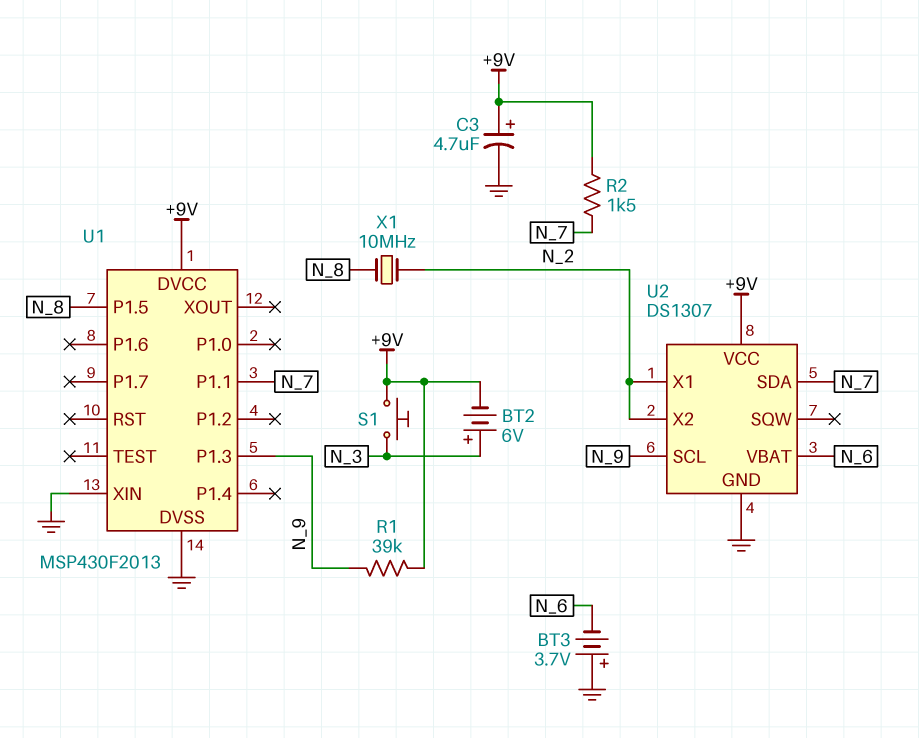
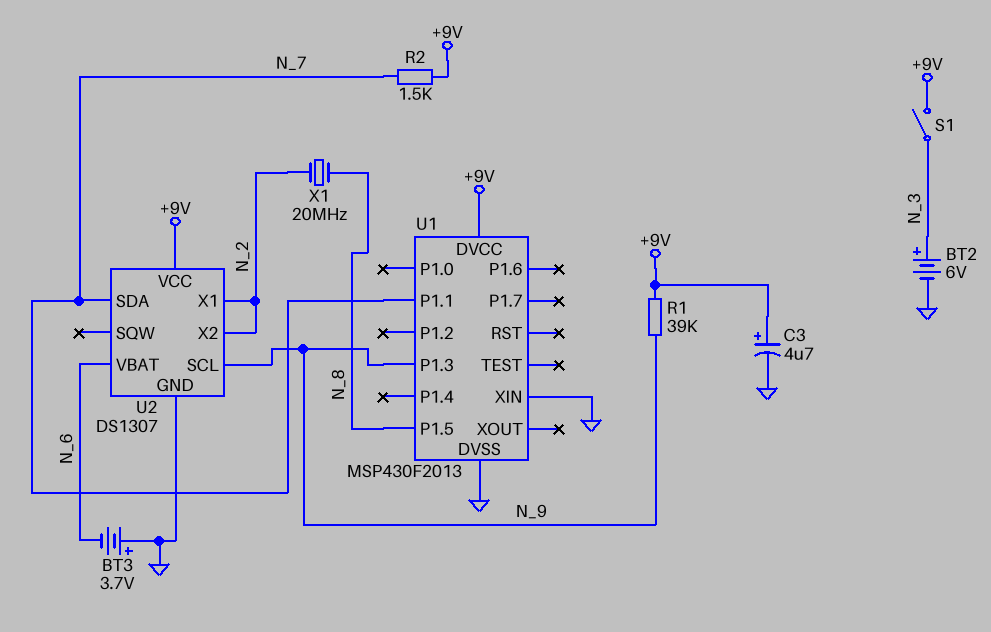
BT2: 6V (plus N_3, minus +9V) -> 6V (plus N_3, minus GND)
S1: button (+9V, N_3) -> switch (+9V, N_3)
X1: 10MHz (N_2, N_8) -> 20MHz (N_2, N_8)

